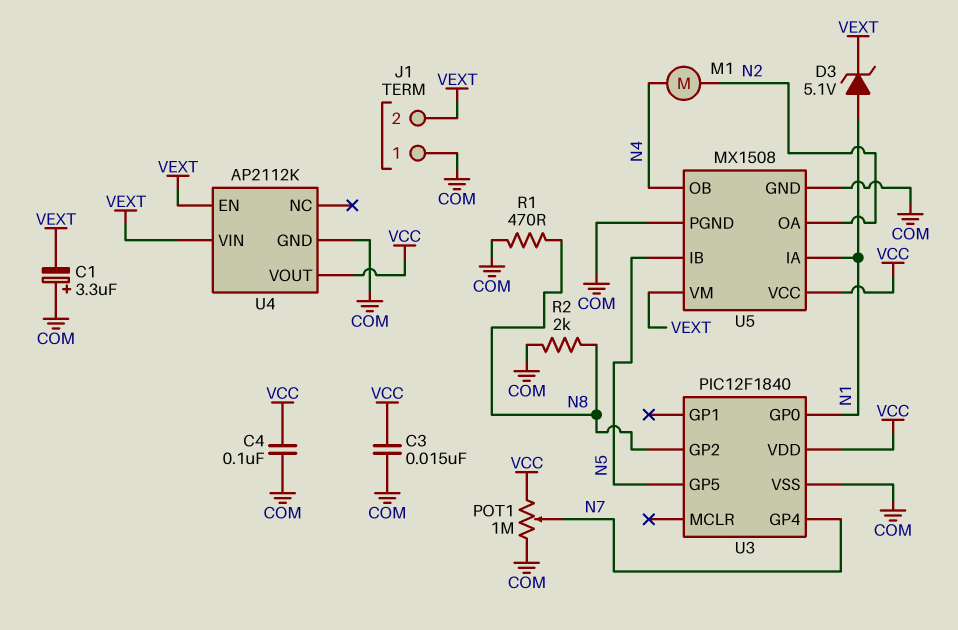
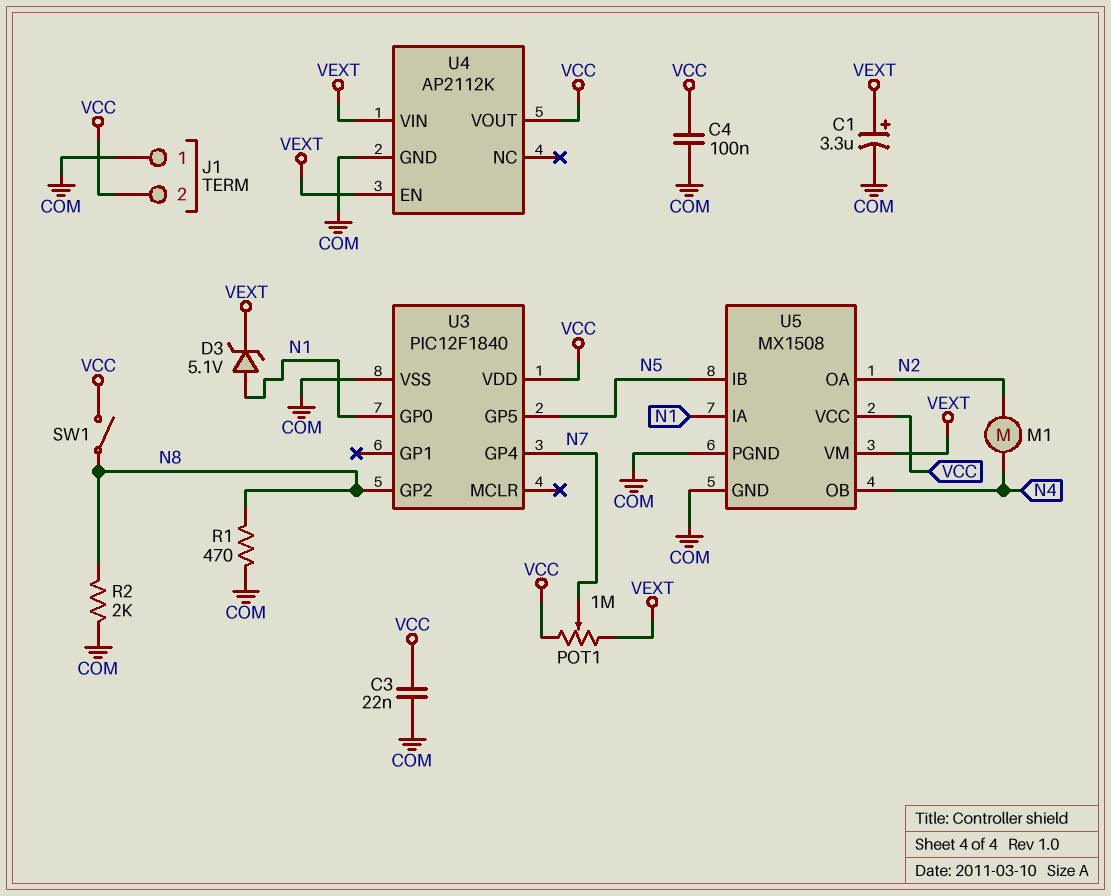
C1: 3.3uF (plus COM, minus VEXT) -> 3.3uF (plus VEXT, minus COM)
C3: 15nF (COM, VCC) -> 22nF (COM, VCC)
J1 pin 2: VEXT -> VCC
POT1: 1M (COM, VCC, wiper N7) -> 1M (VCC, VEXT, wiper N7)
SW1: none -> switch (N8, VCC)

